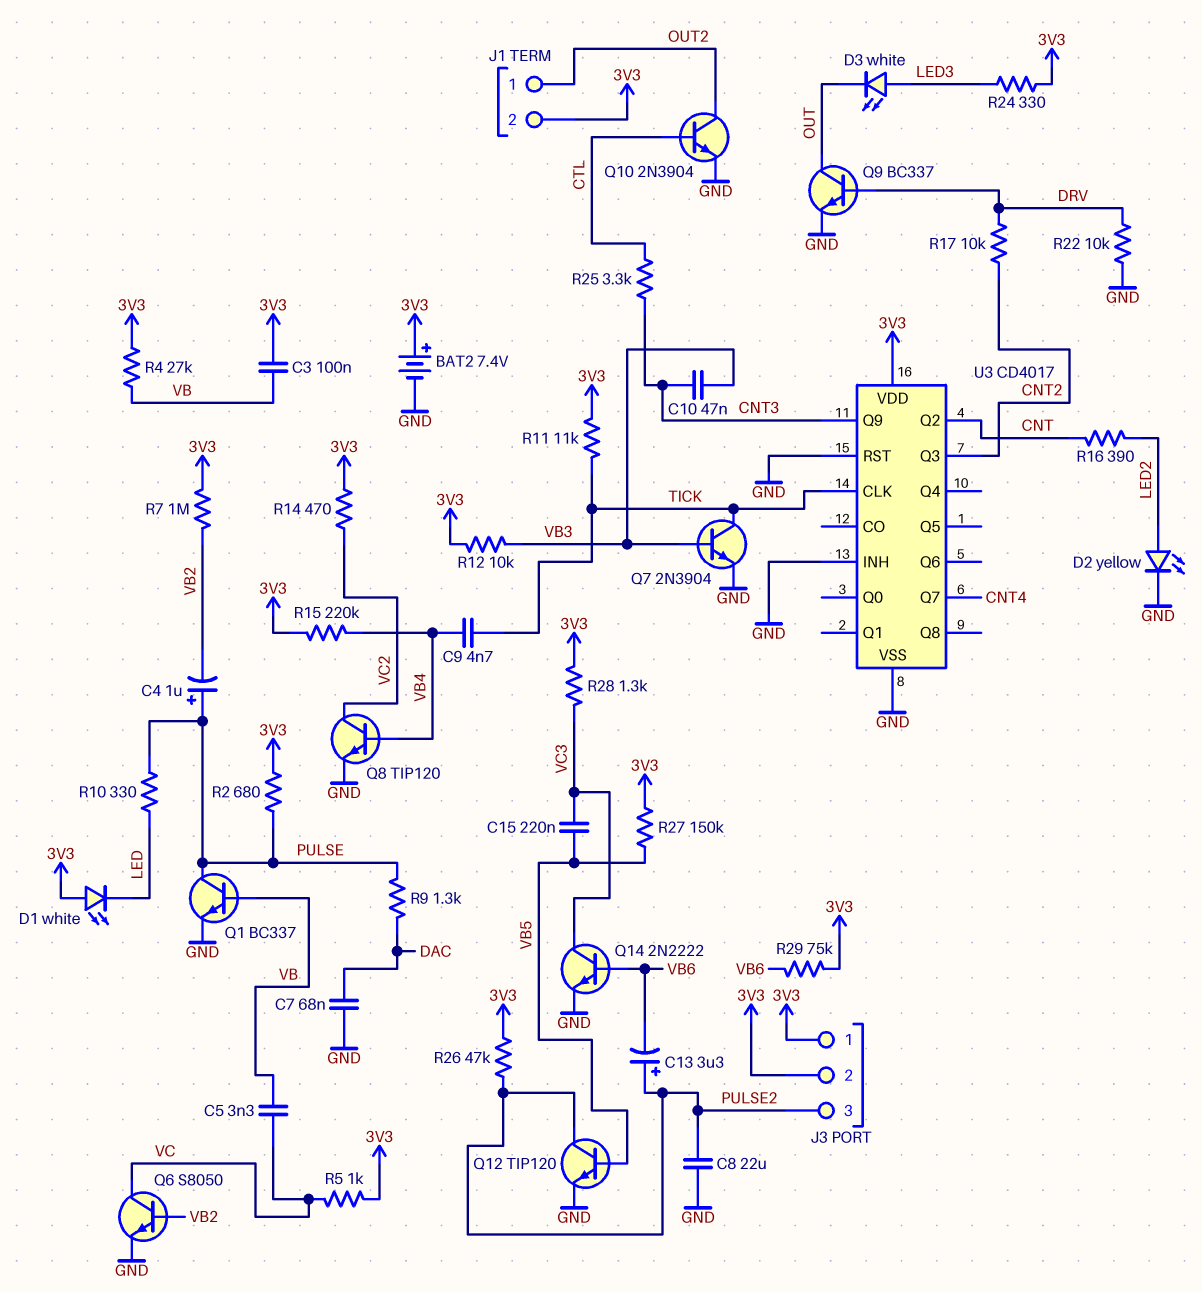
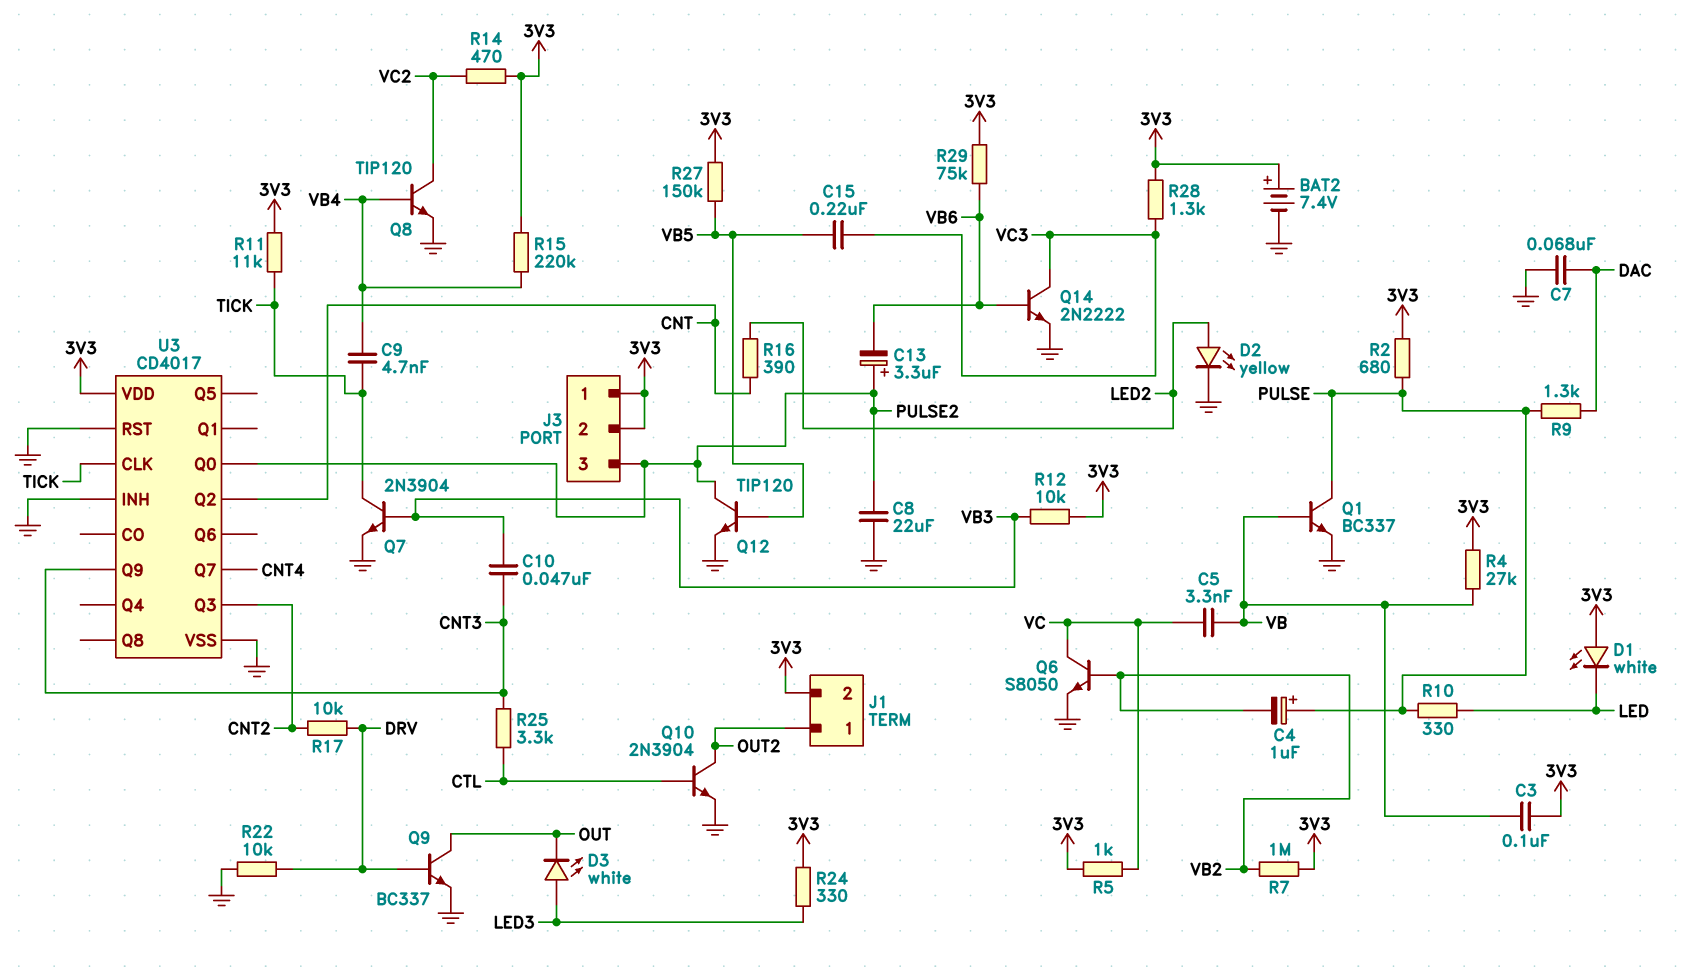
R26: 47k (3V3, PULSE2) -> none
U3 pin Q0: none -> PULSE2

